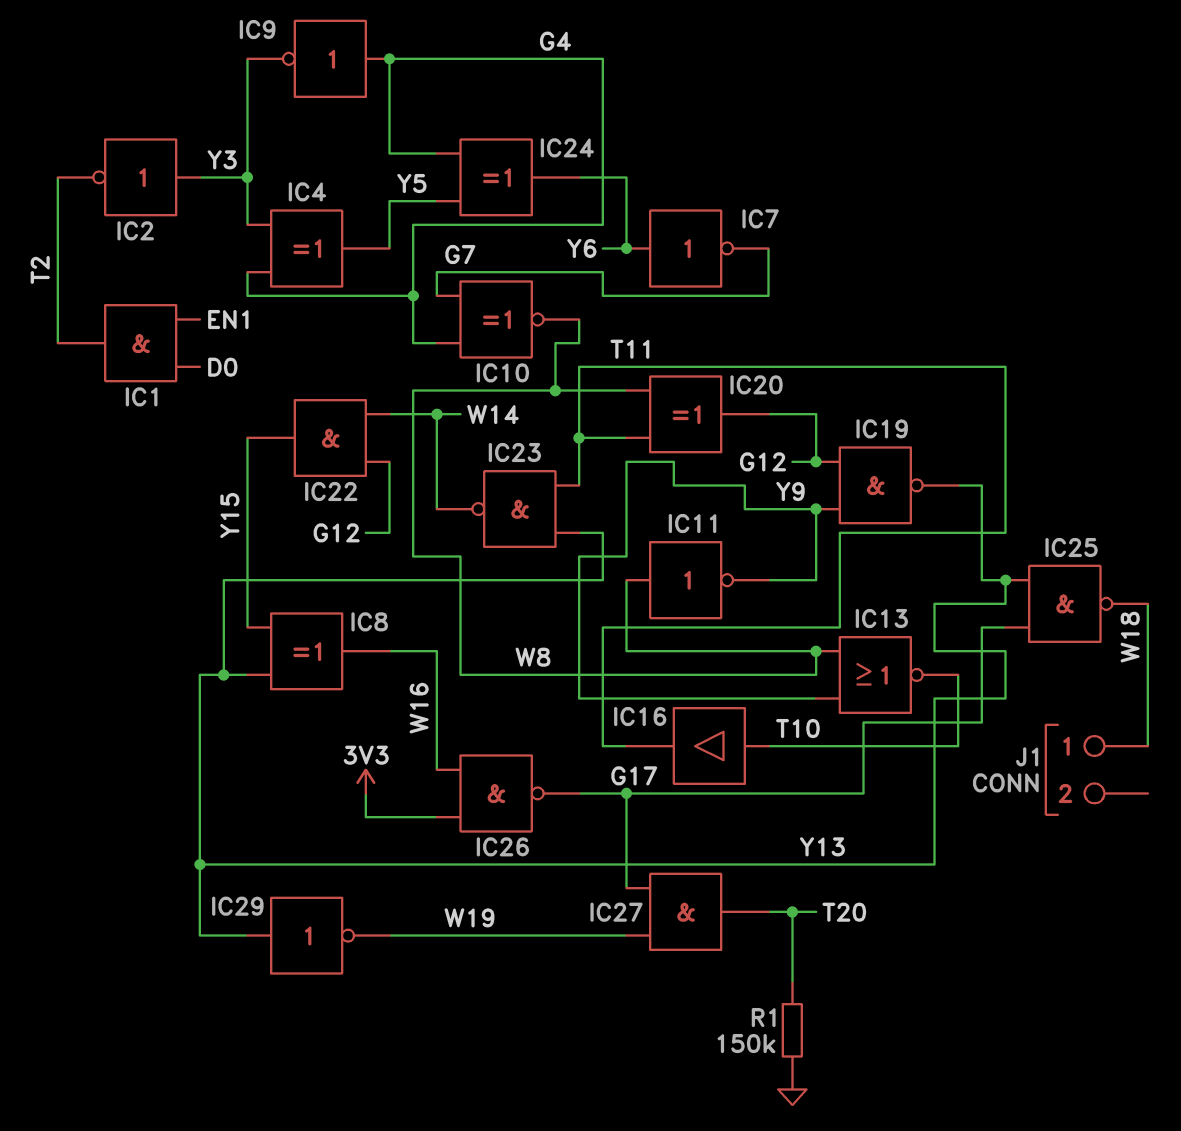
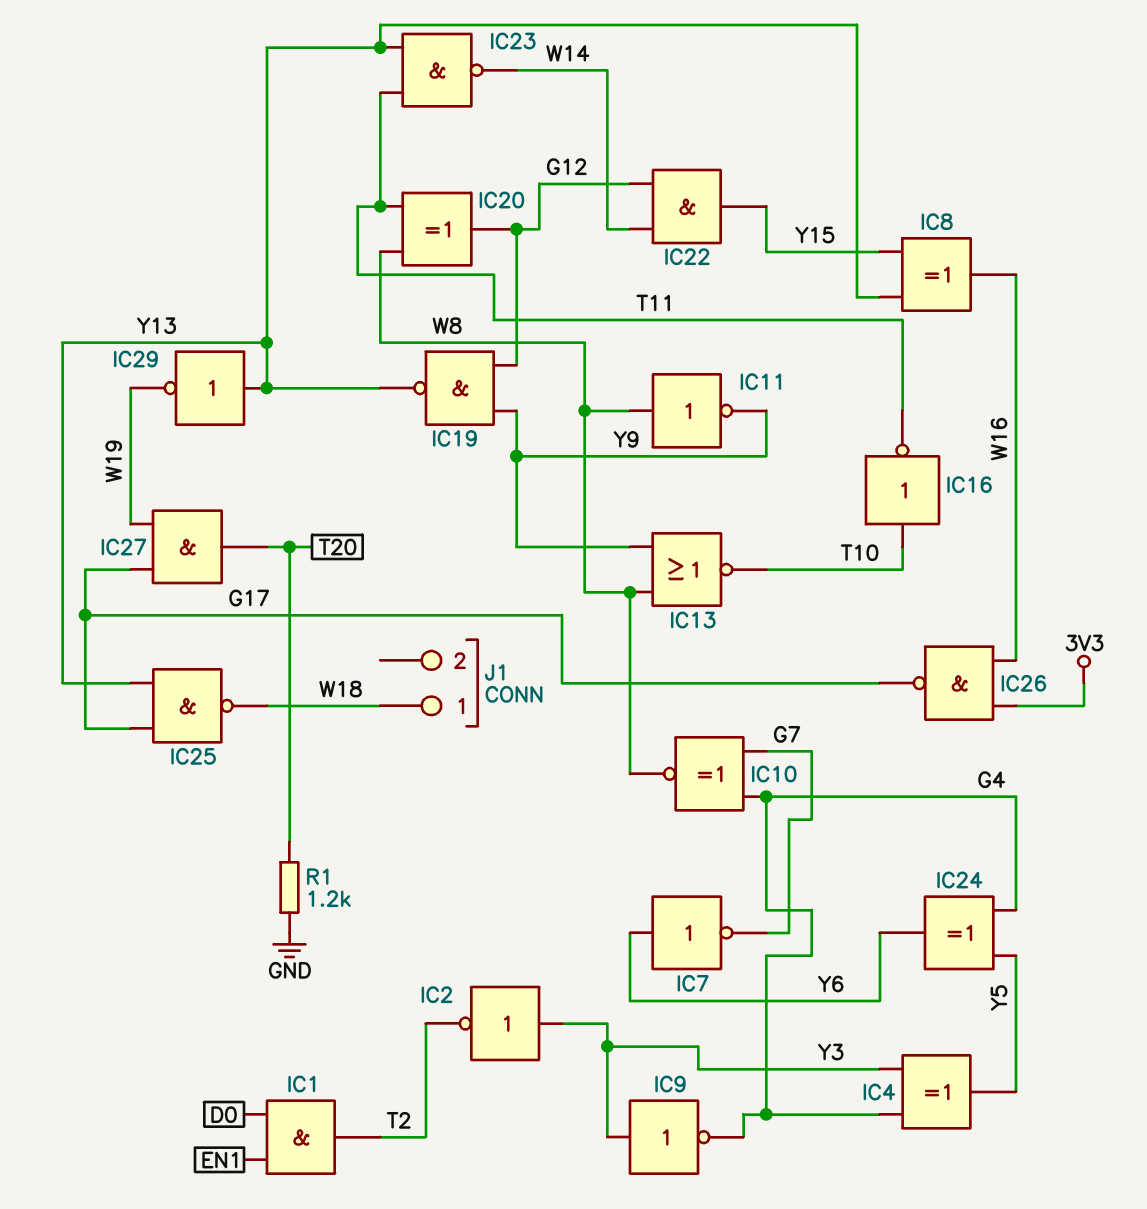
IC9: NOT (in G4, out Y3) -> NOT (in Y3, out G4)
IC16: buffer (in T10, out T11) -> NOT (in T10, out T11)
R1: 150k (GND, T20) -> 1.2k (GND, T20)

